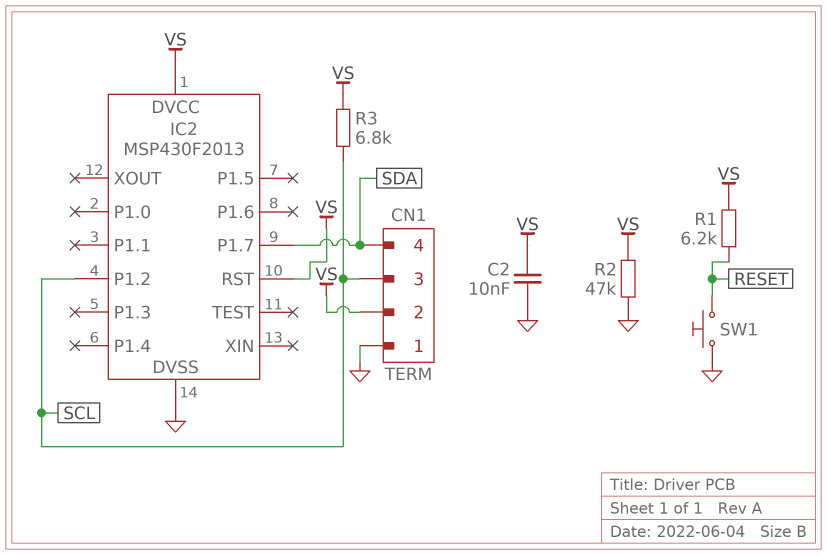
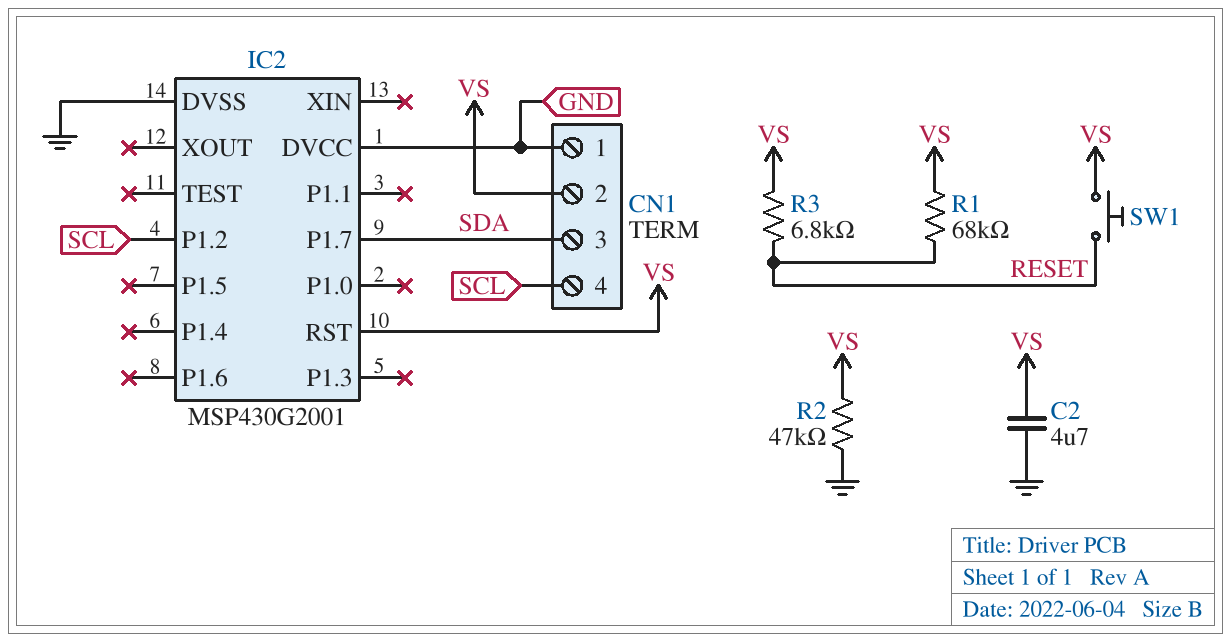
C2: 10nF (GND, VS) -> 4.7uF (GND, VS)
CN1 pin 3: SCL -> SDA
CN1 pin 4: SDA -> SCL
IC2: MSP430F2013 -> MSP430G2001
IC2 pin DVCC: VS -> GND
R1: 6.2k (RESET, VS) -> 68k (RESET, VS)
R3: 6.8k (SCL, VS) -> 6.8k (RESET, VS)
SW1: button (GND, RESET) -> button (RESET, VS)

